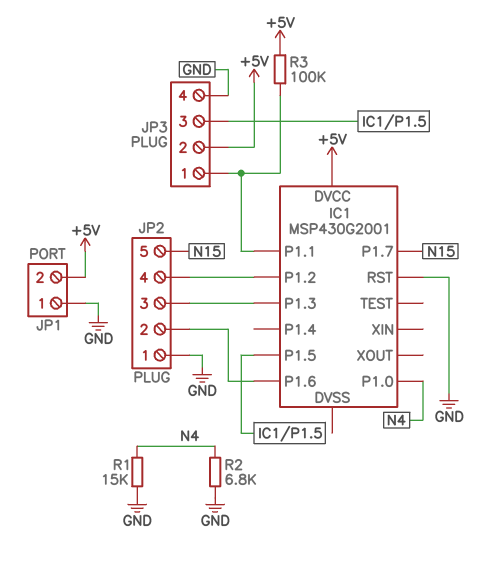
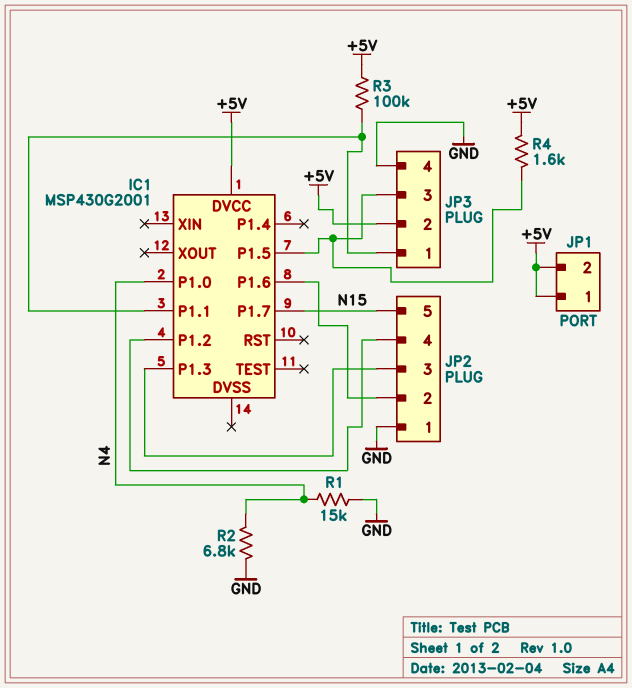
IC1 pin RST: GND -> none
JP1 pin 1: GND -> +5V
R4: none -> 1.6k (+5V, IC1/P1.5)

